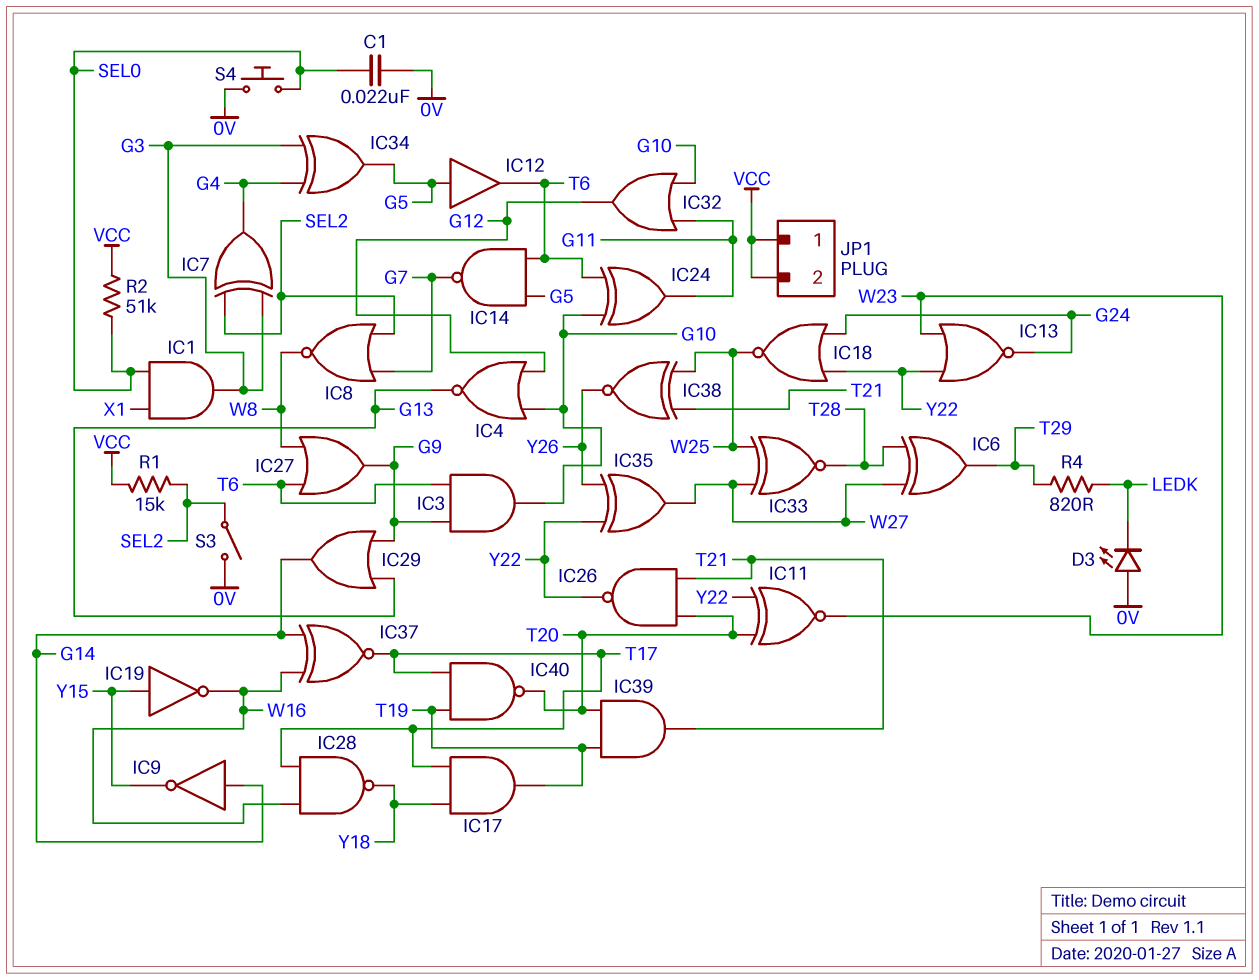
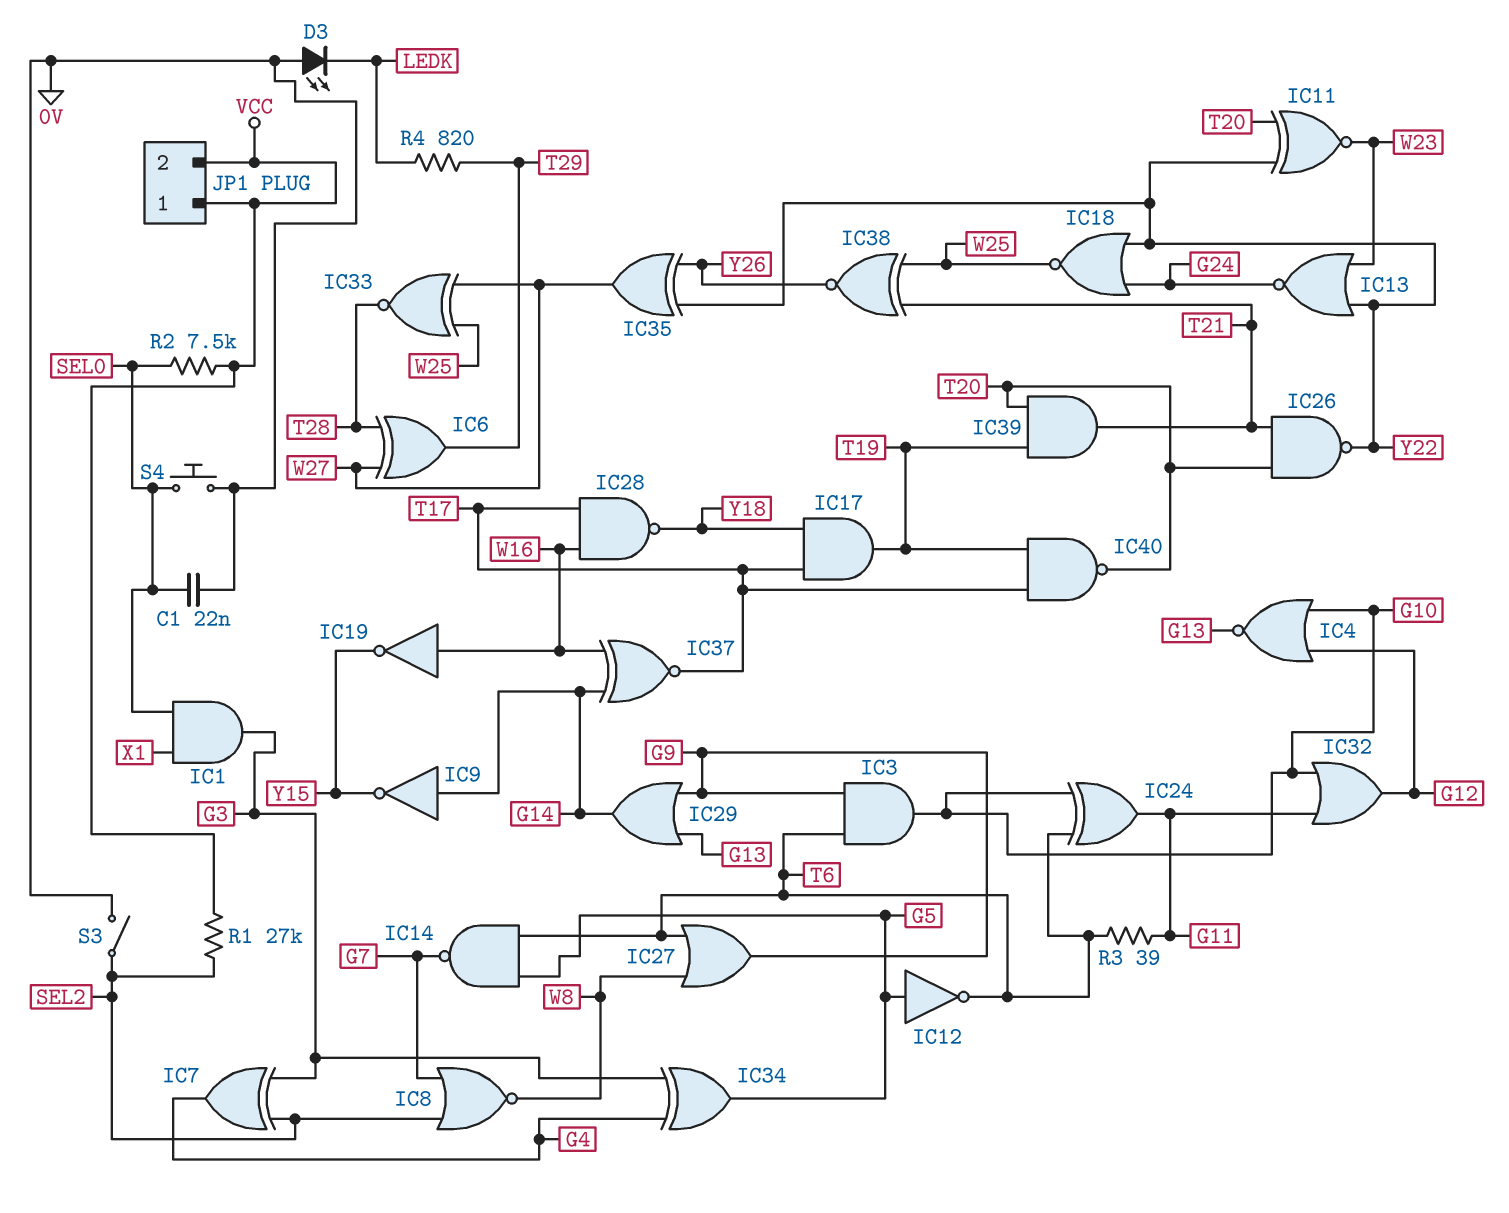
IC12: buffer (in G5, out T6) -> NOT (in G5, out T6)
IC19: NOT (in Y15, out W16) -> NOT (in W16, out Y15)
R1: 15k (SEL2, VCC) -> 27k (SEL2, VCC)
R2: 51k (SEL0, VCC) -> 7.5k (SEL0, VCC)
R3: none -> 39 (G11, T6)

